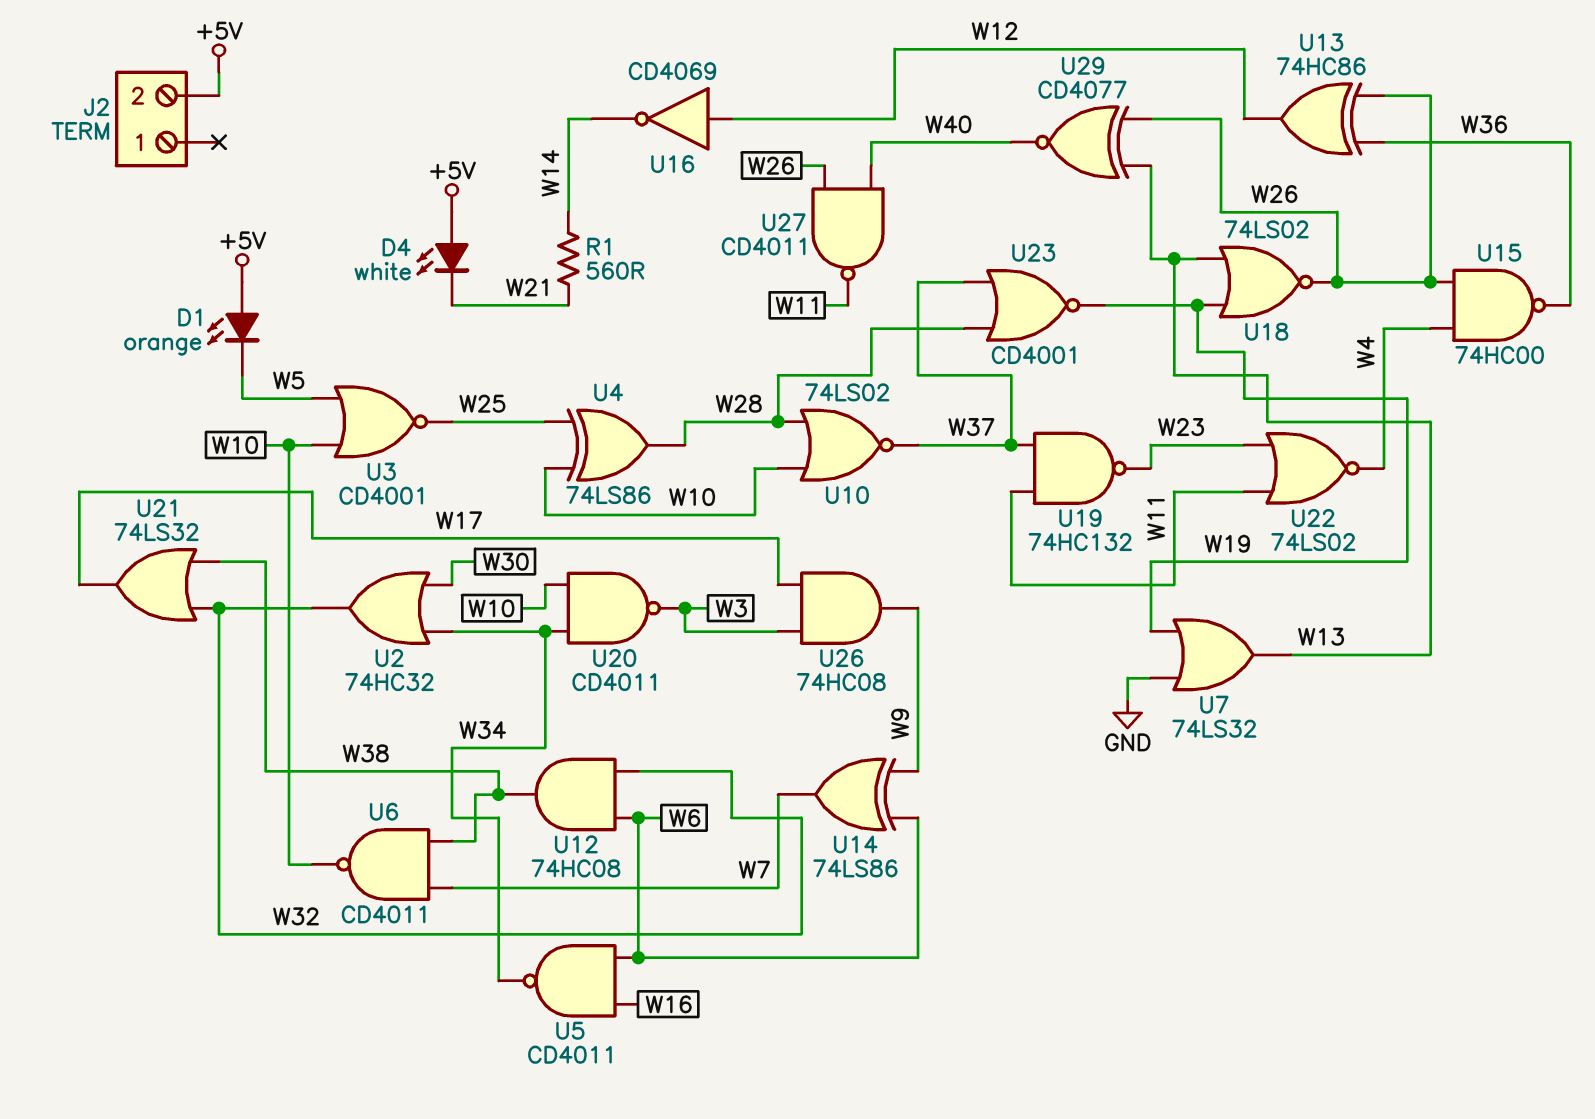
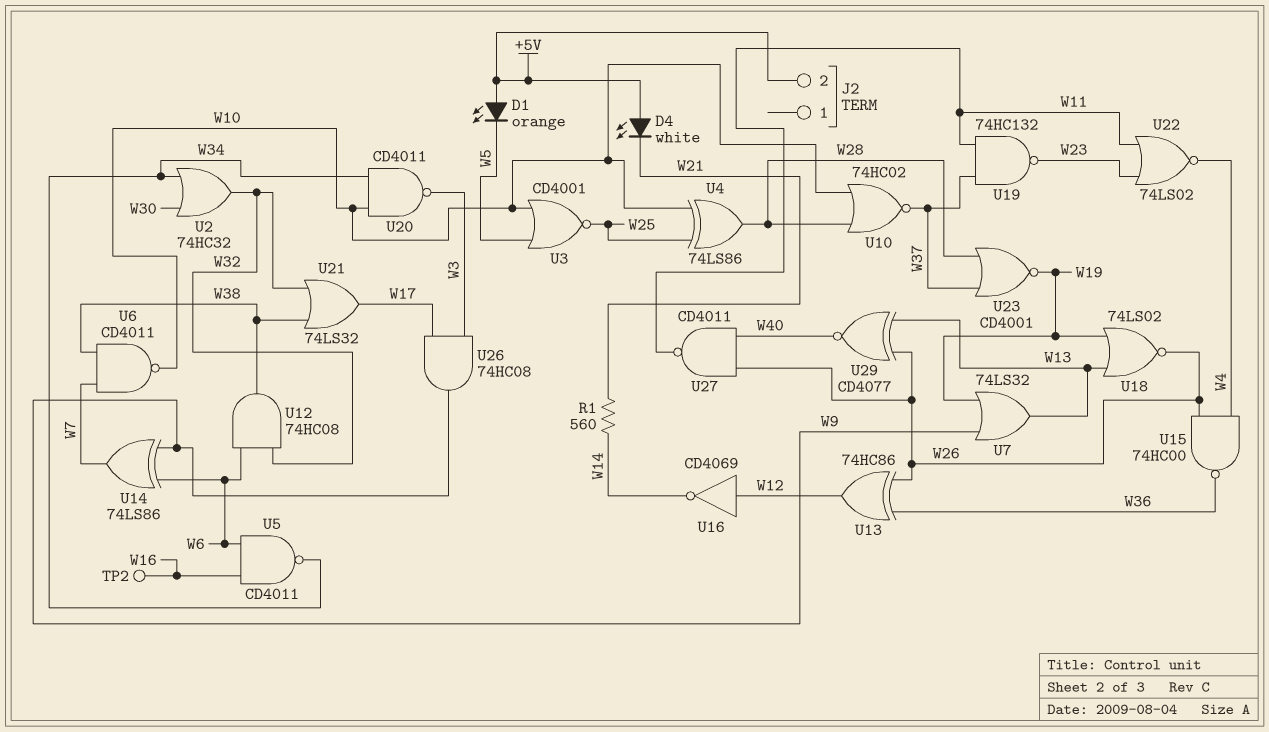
TP2: none -> test point (W16)
U7: OR 74LS32 (in GND, in W19, out W13) -> OR 74LS32 (in W9, in W19, out W13)
U10: NOR 74LS02 (in W10, in W28, out W37) -> NOR 74HC02 (in W10, in W28, out W37)

